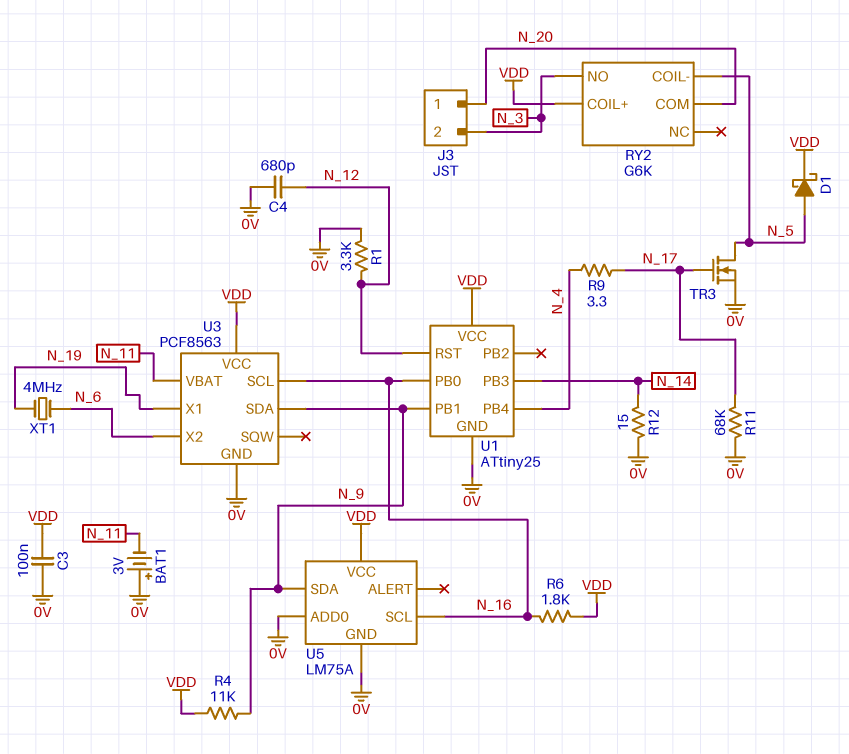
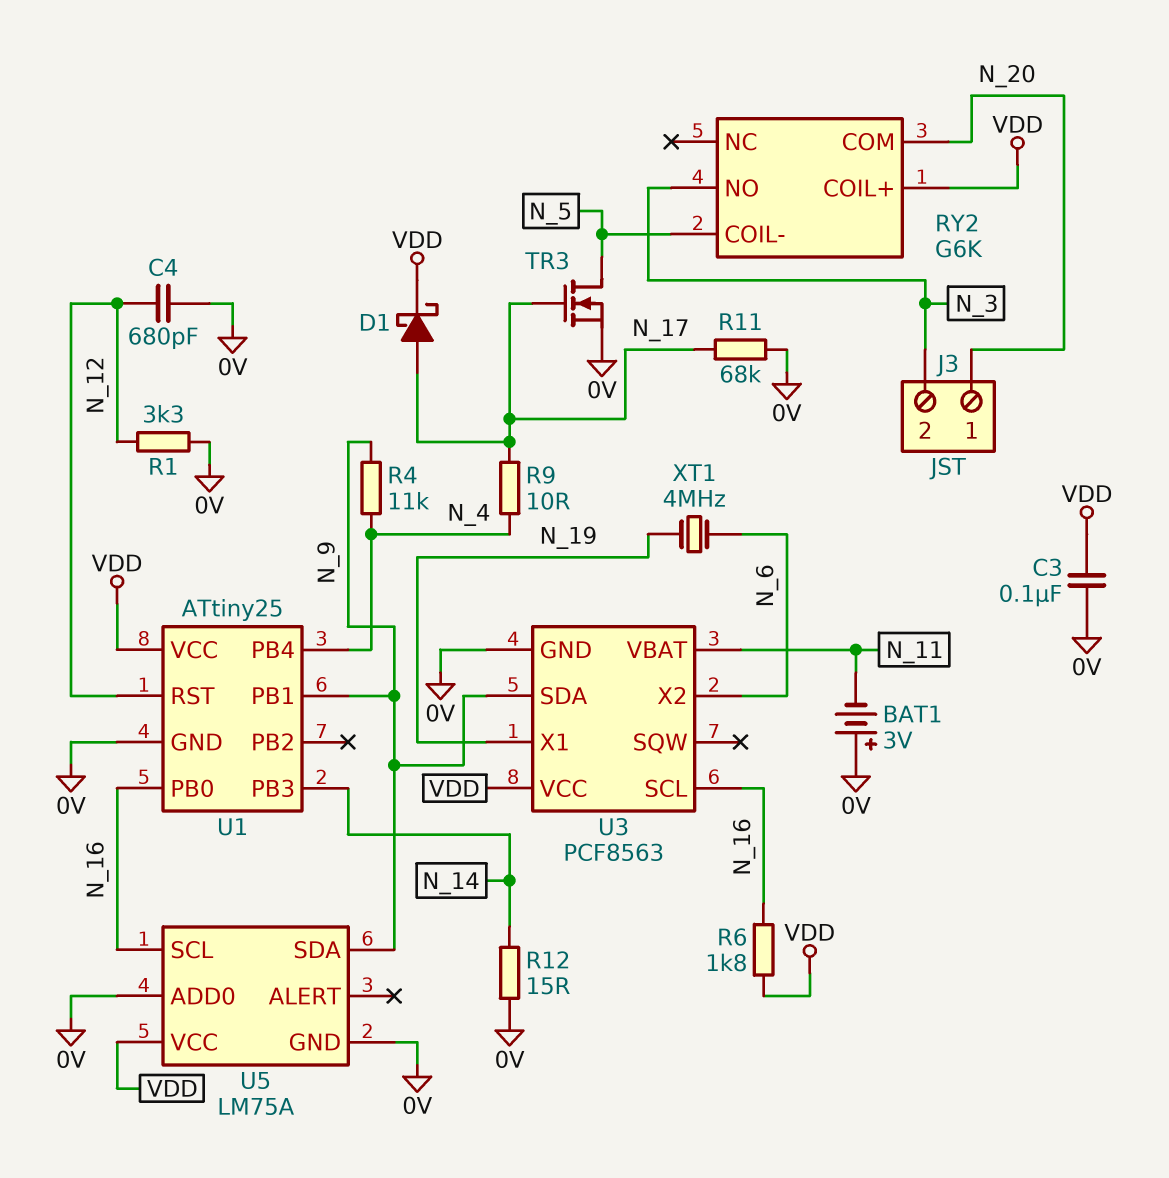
D1: schottky (A N_5, K VDD) -> schottky (A N_17, K VDD)
R4: 11k (N_9, VDD) -> 11k (N_4, N_9)
R9: 3.3 (N_4, N_17) -> 10 (N_4, N_17)

